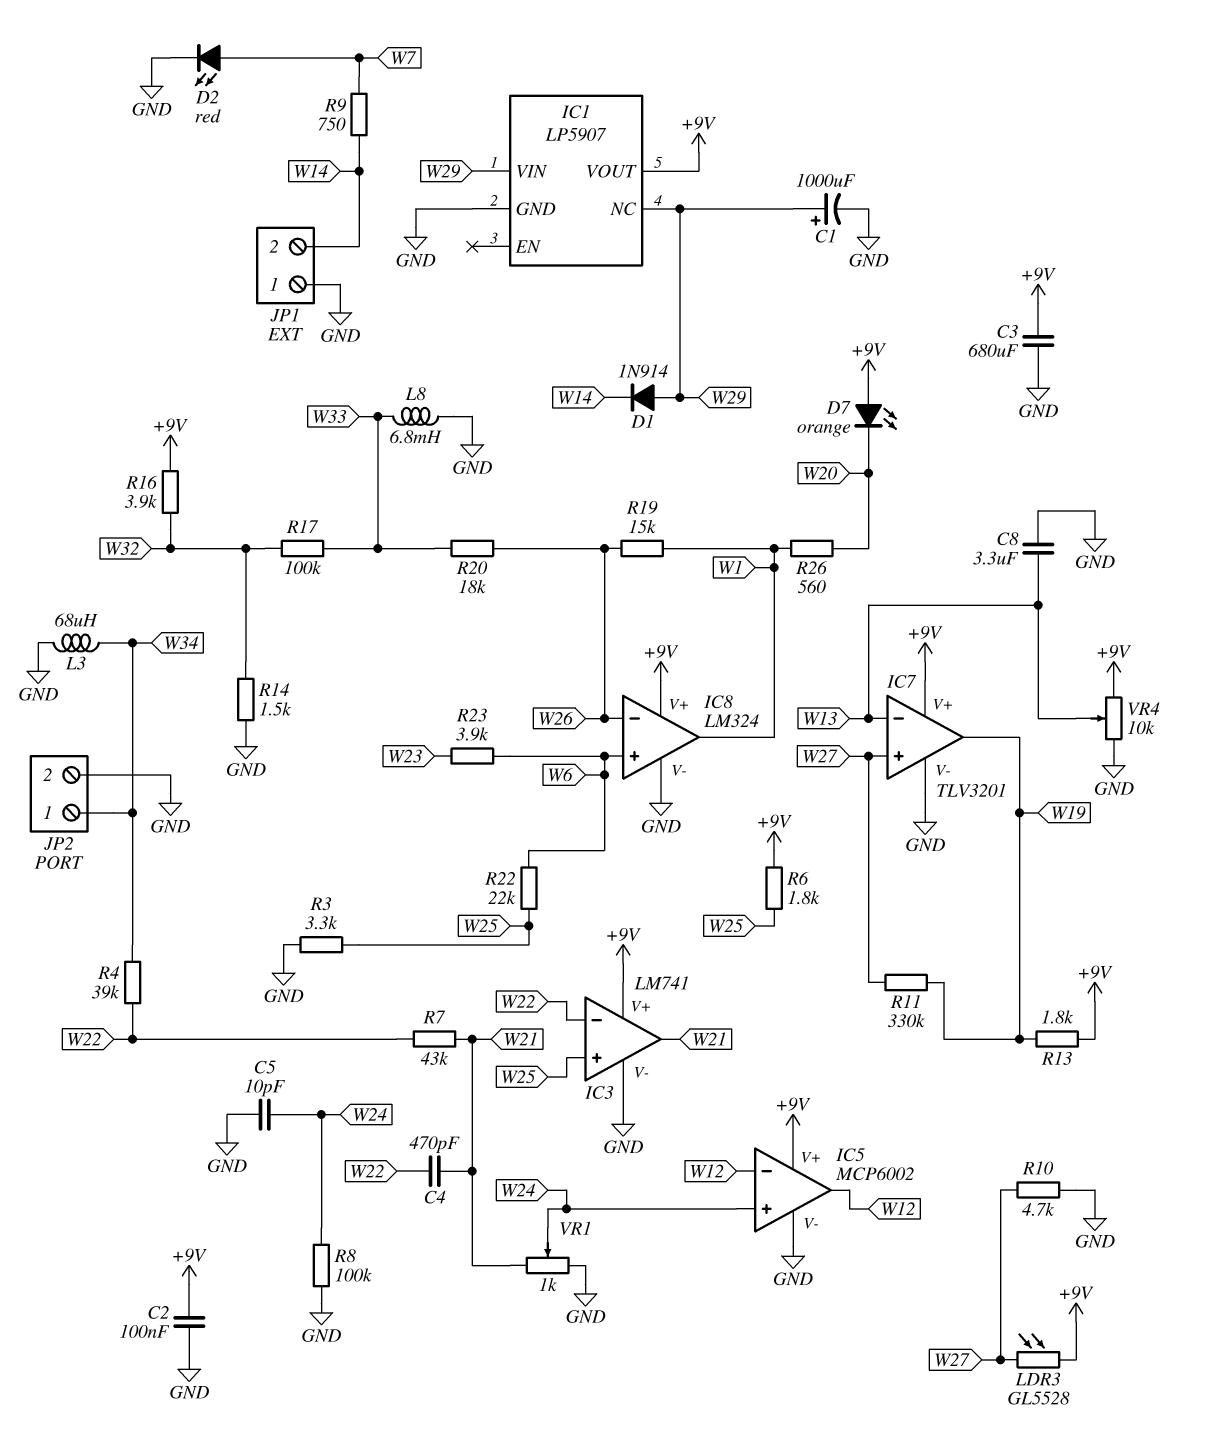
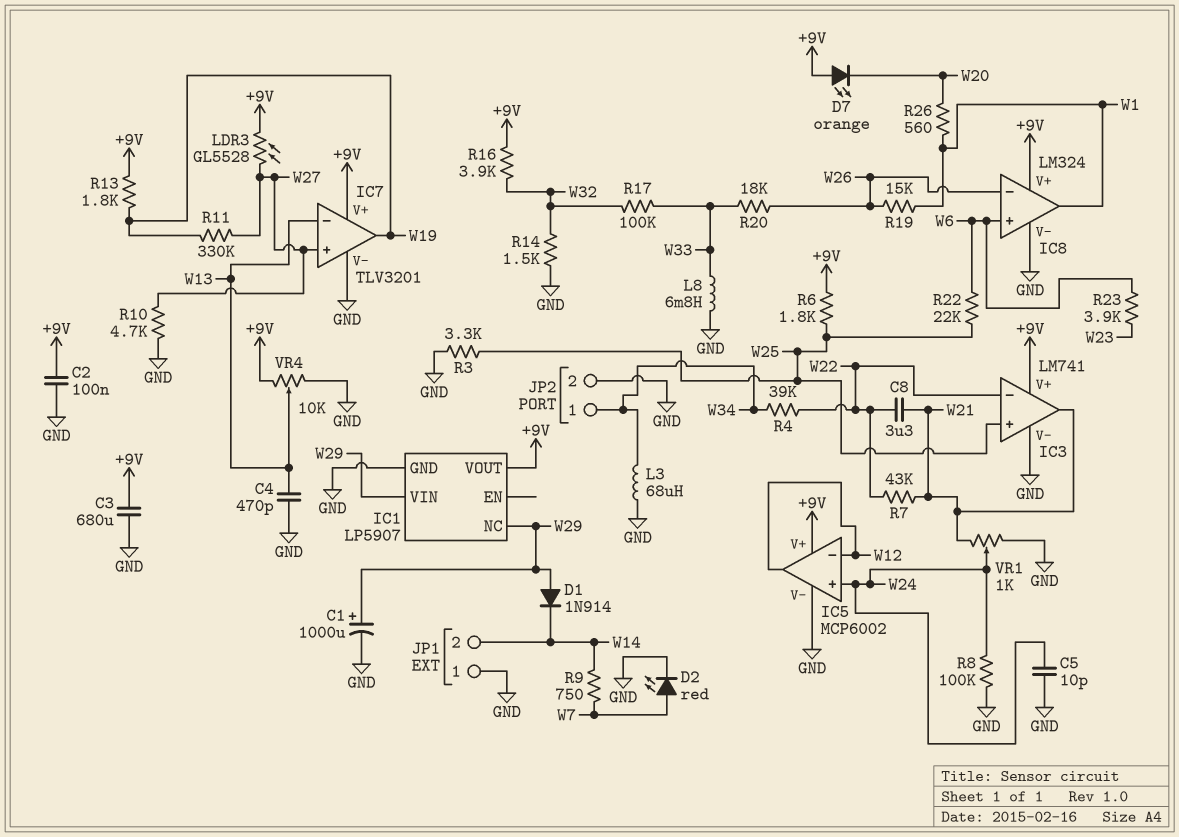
C4: 470pF (W21, W22) -> 470pF (GND, W13)
C8: 3.3uF (GND, W13) -> 3.3uF (W21, W22)

